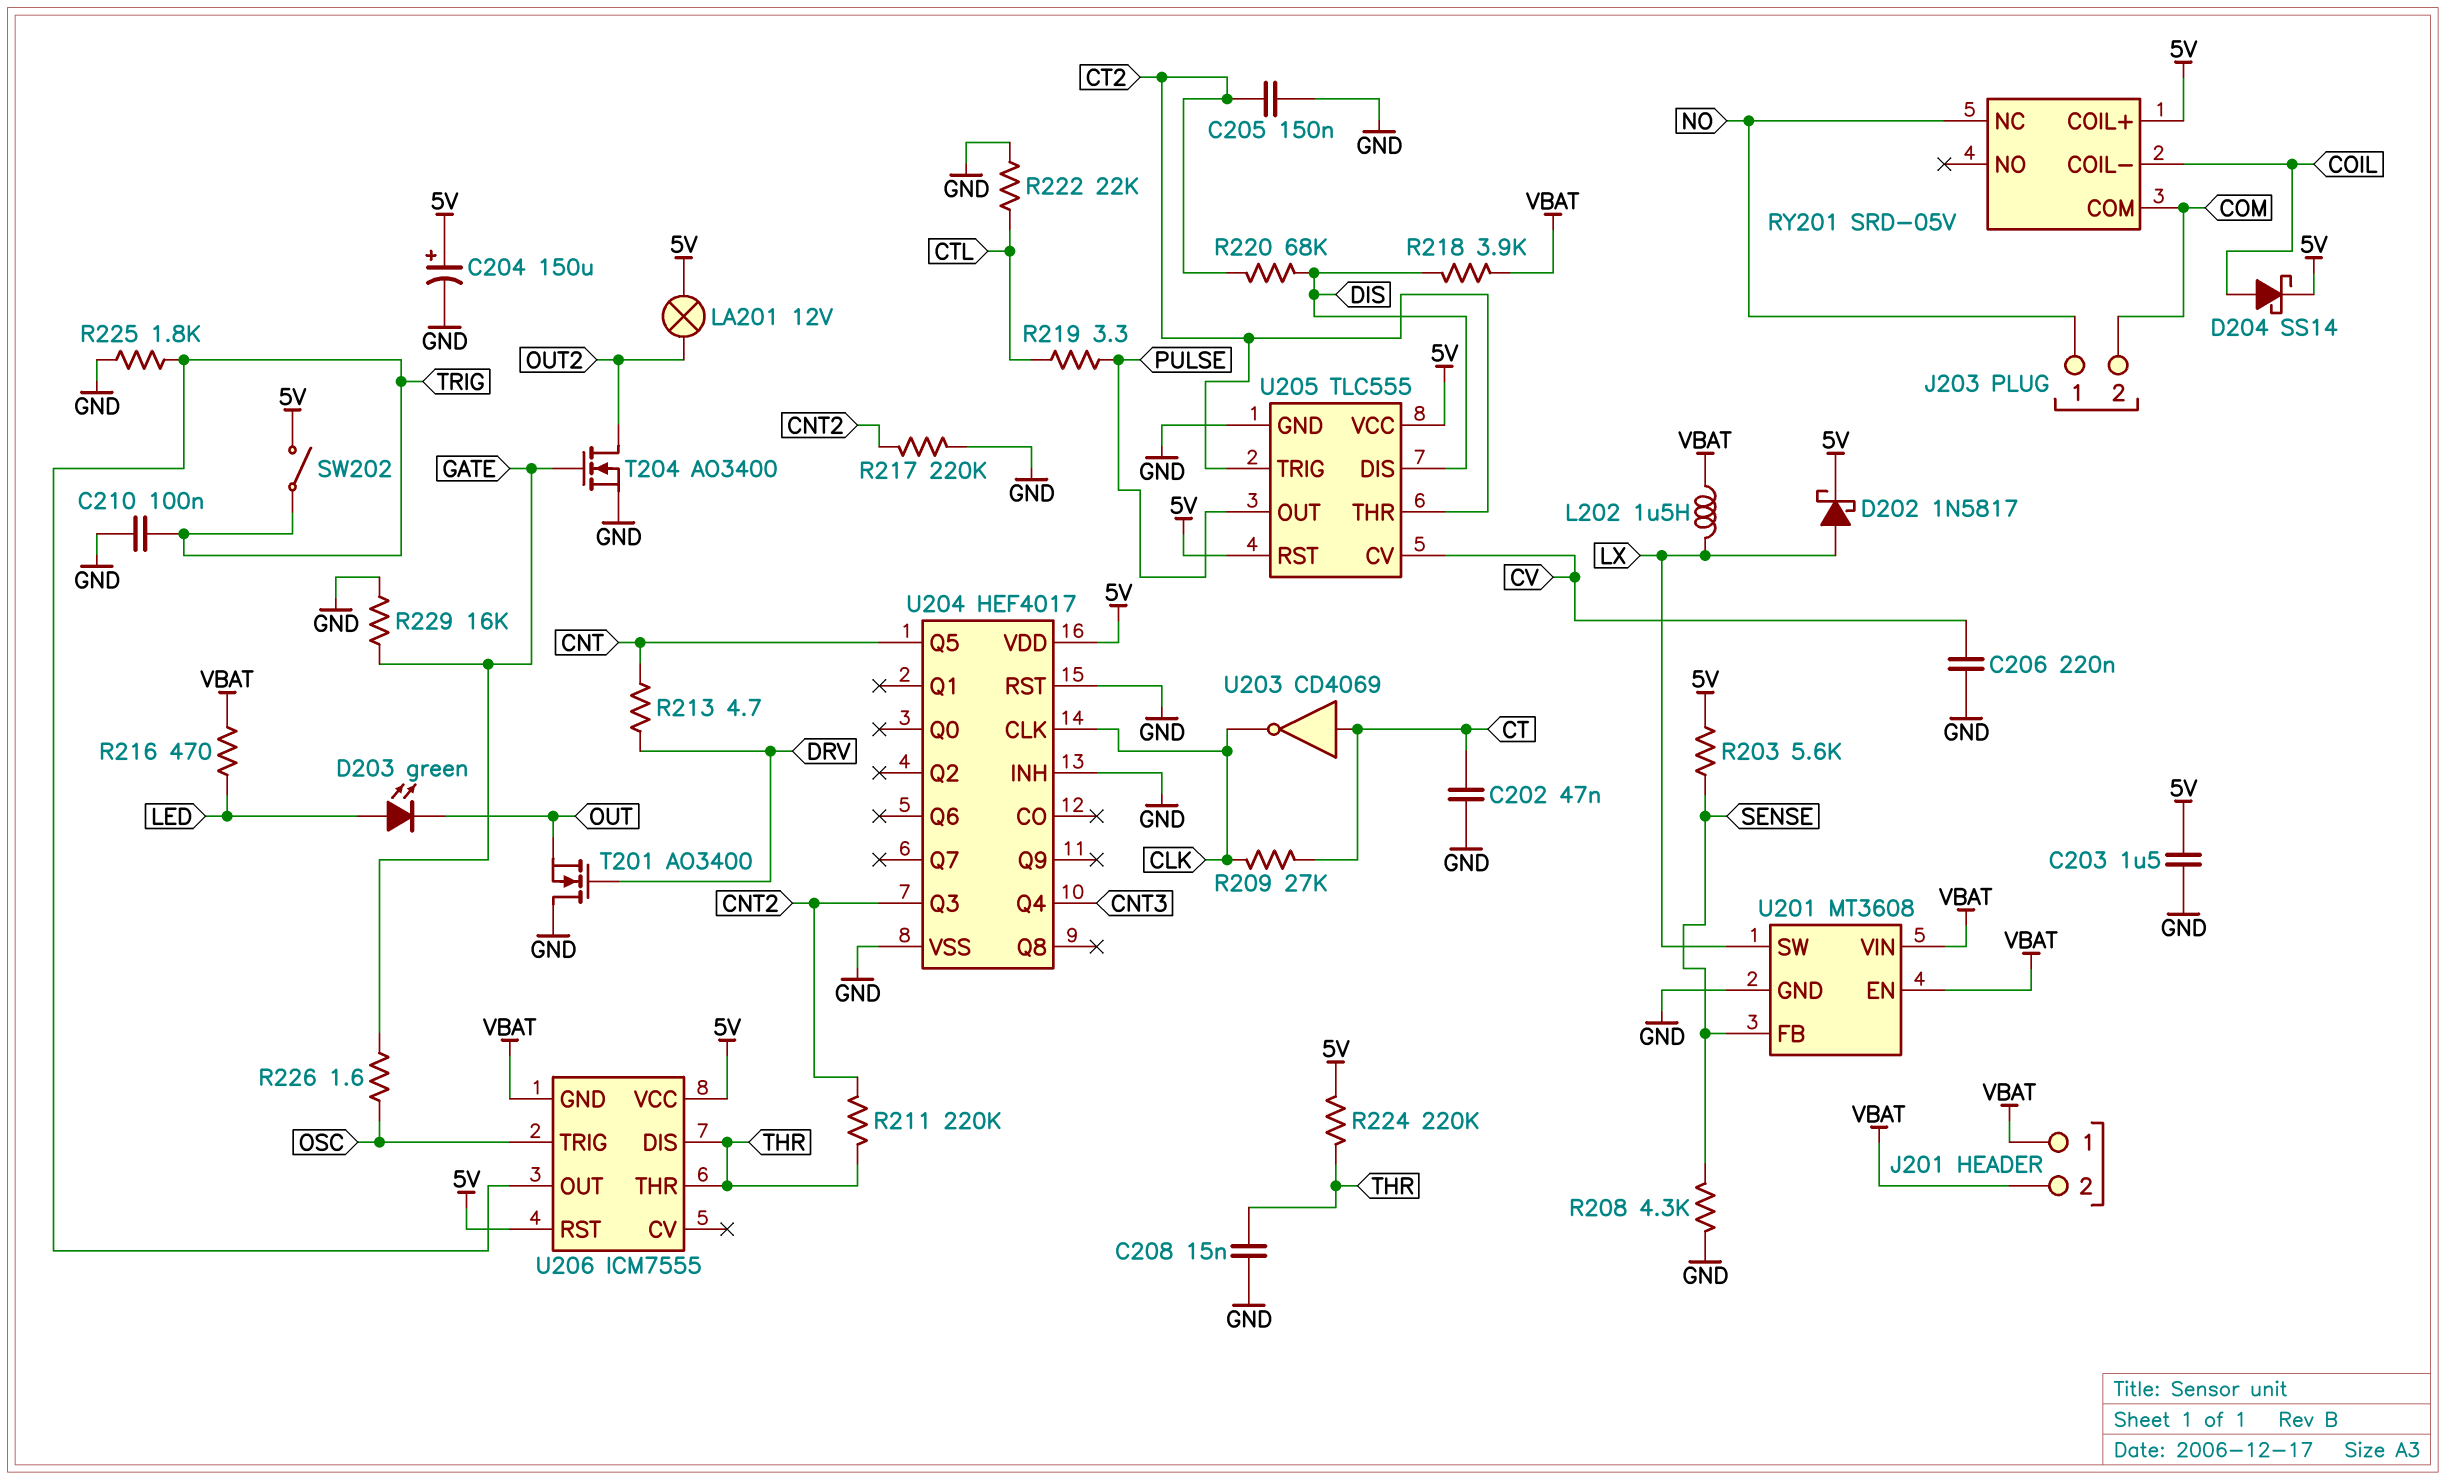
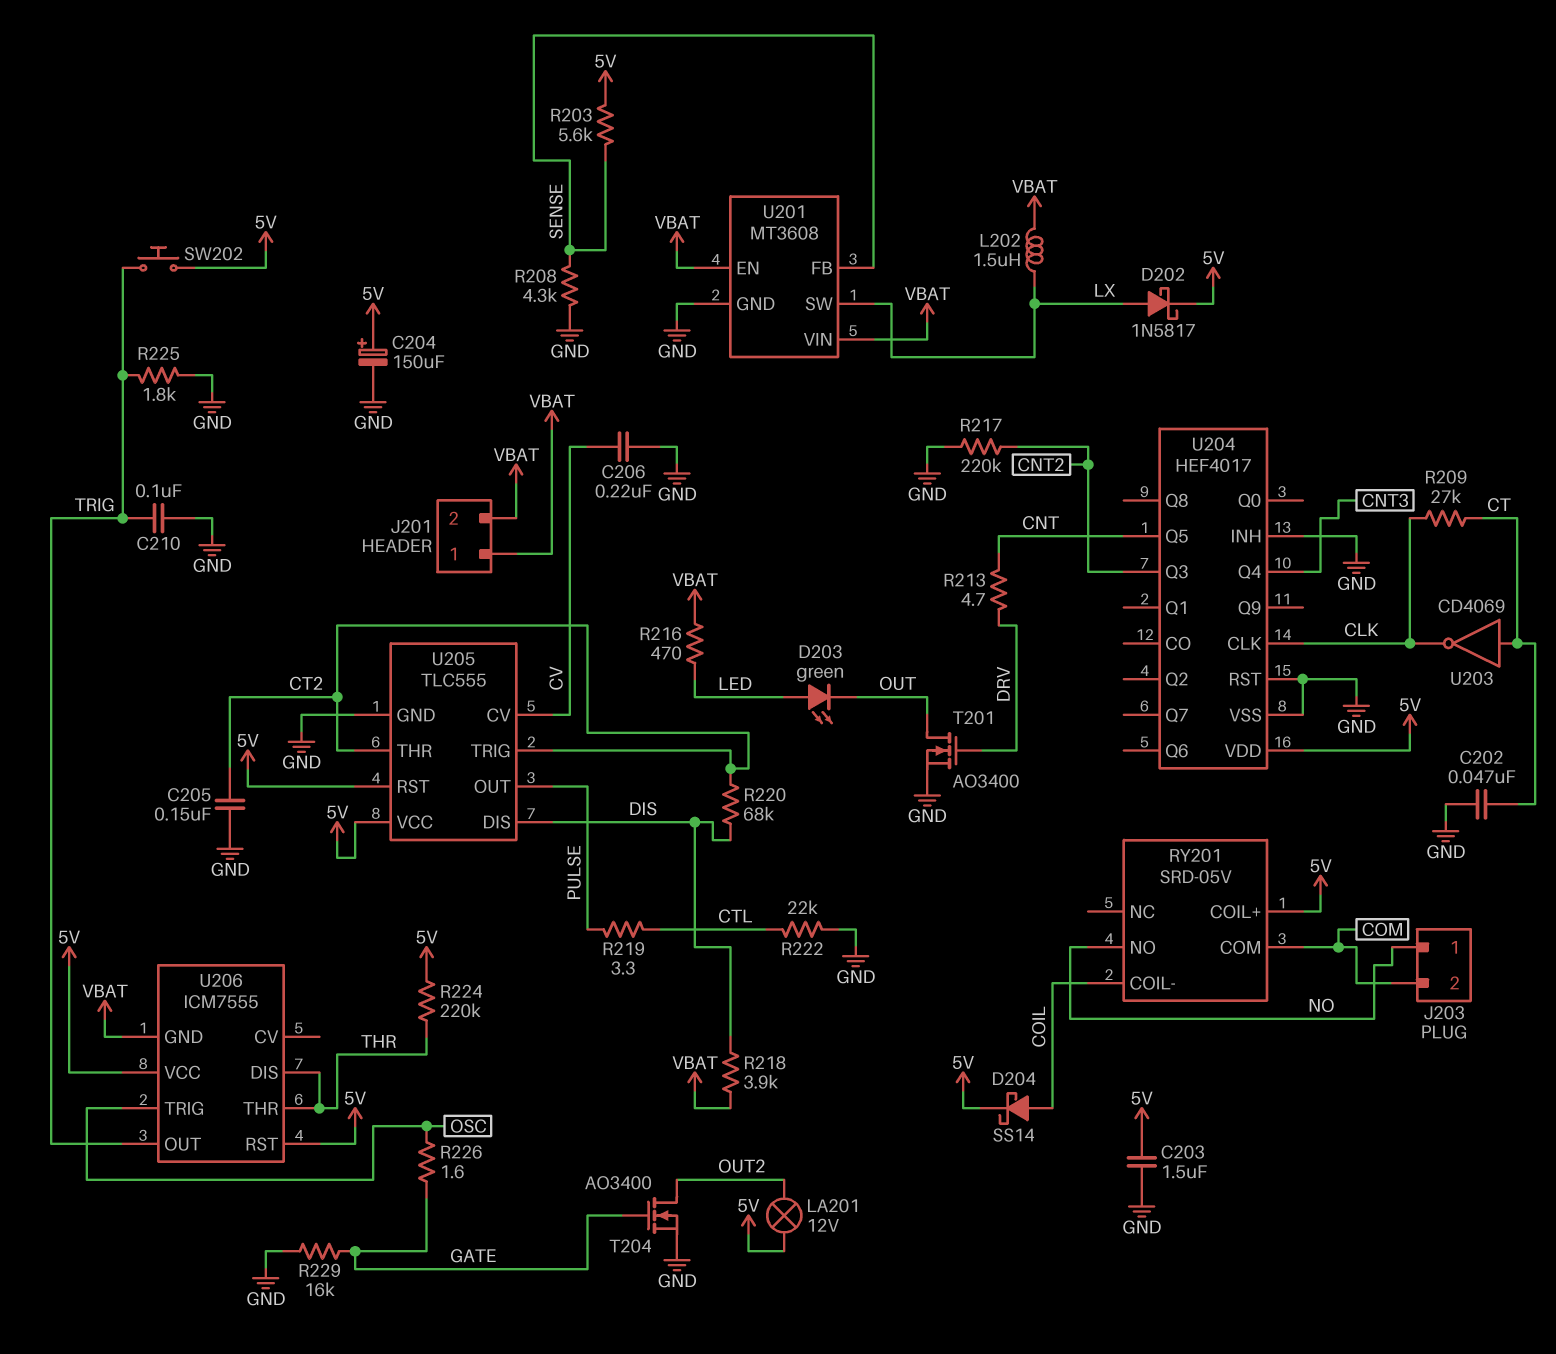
C208: 15nF (GND, THR) -> none
R211: 220k (CNT2, THR) -> none
RY201 pin NC: NO -> none
RY201 pin NO: none -> NO
SW202: switch (5V, TRIG) -> button (5V, TRIG)
T201: NMOS AO3400 (G DRV, D GND, S OUT) -> NMOS AO3400 (G DRV, D OUT, S GND)

